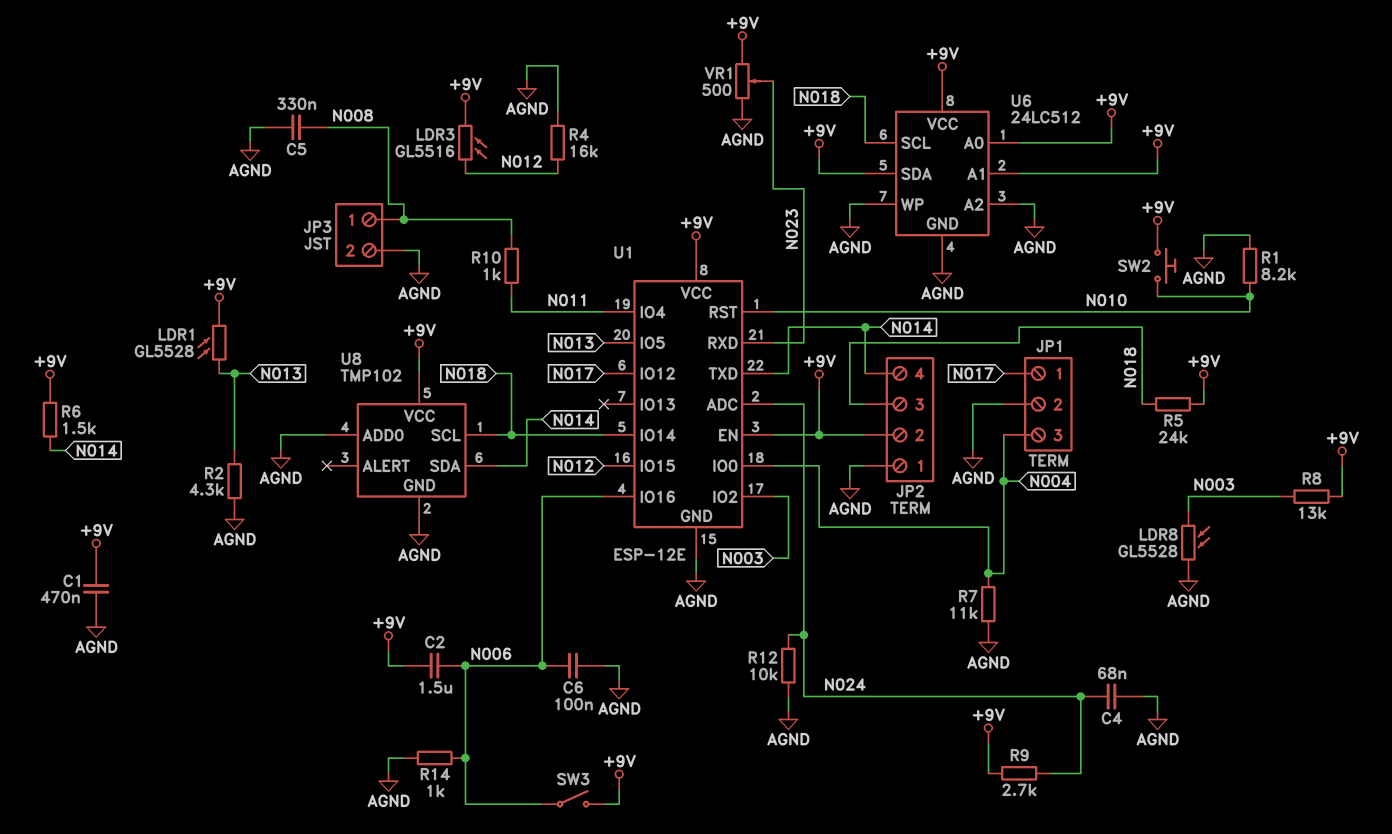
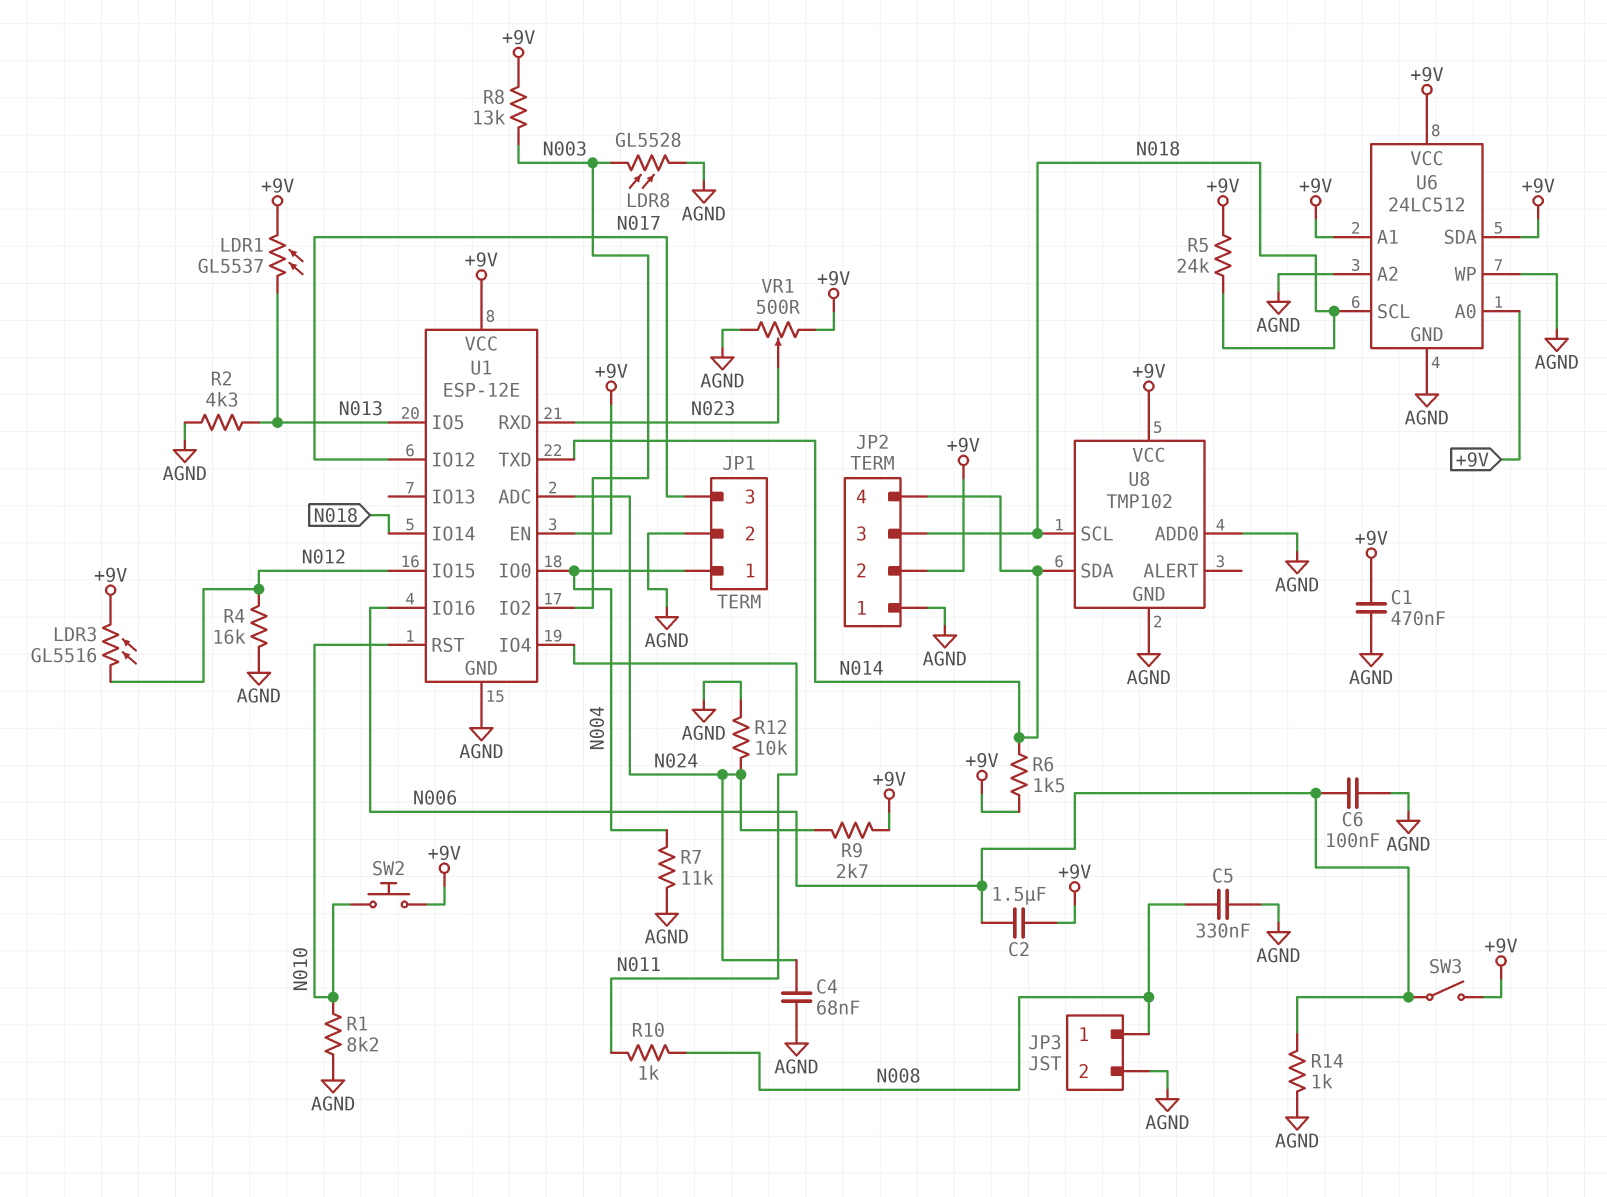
JP1 pin 1: N017 -> N004
JP1 pin 3: N004 -> N017
LDR1: GL5528 (+9V, N013) -> GL5537 (+9V, N013)

